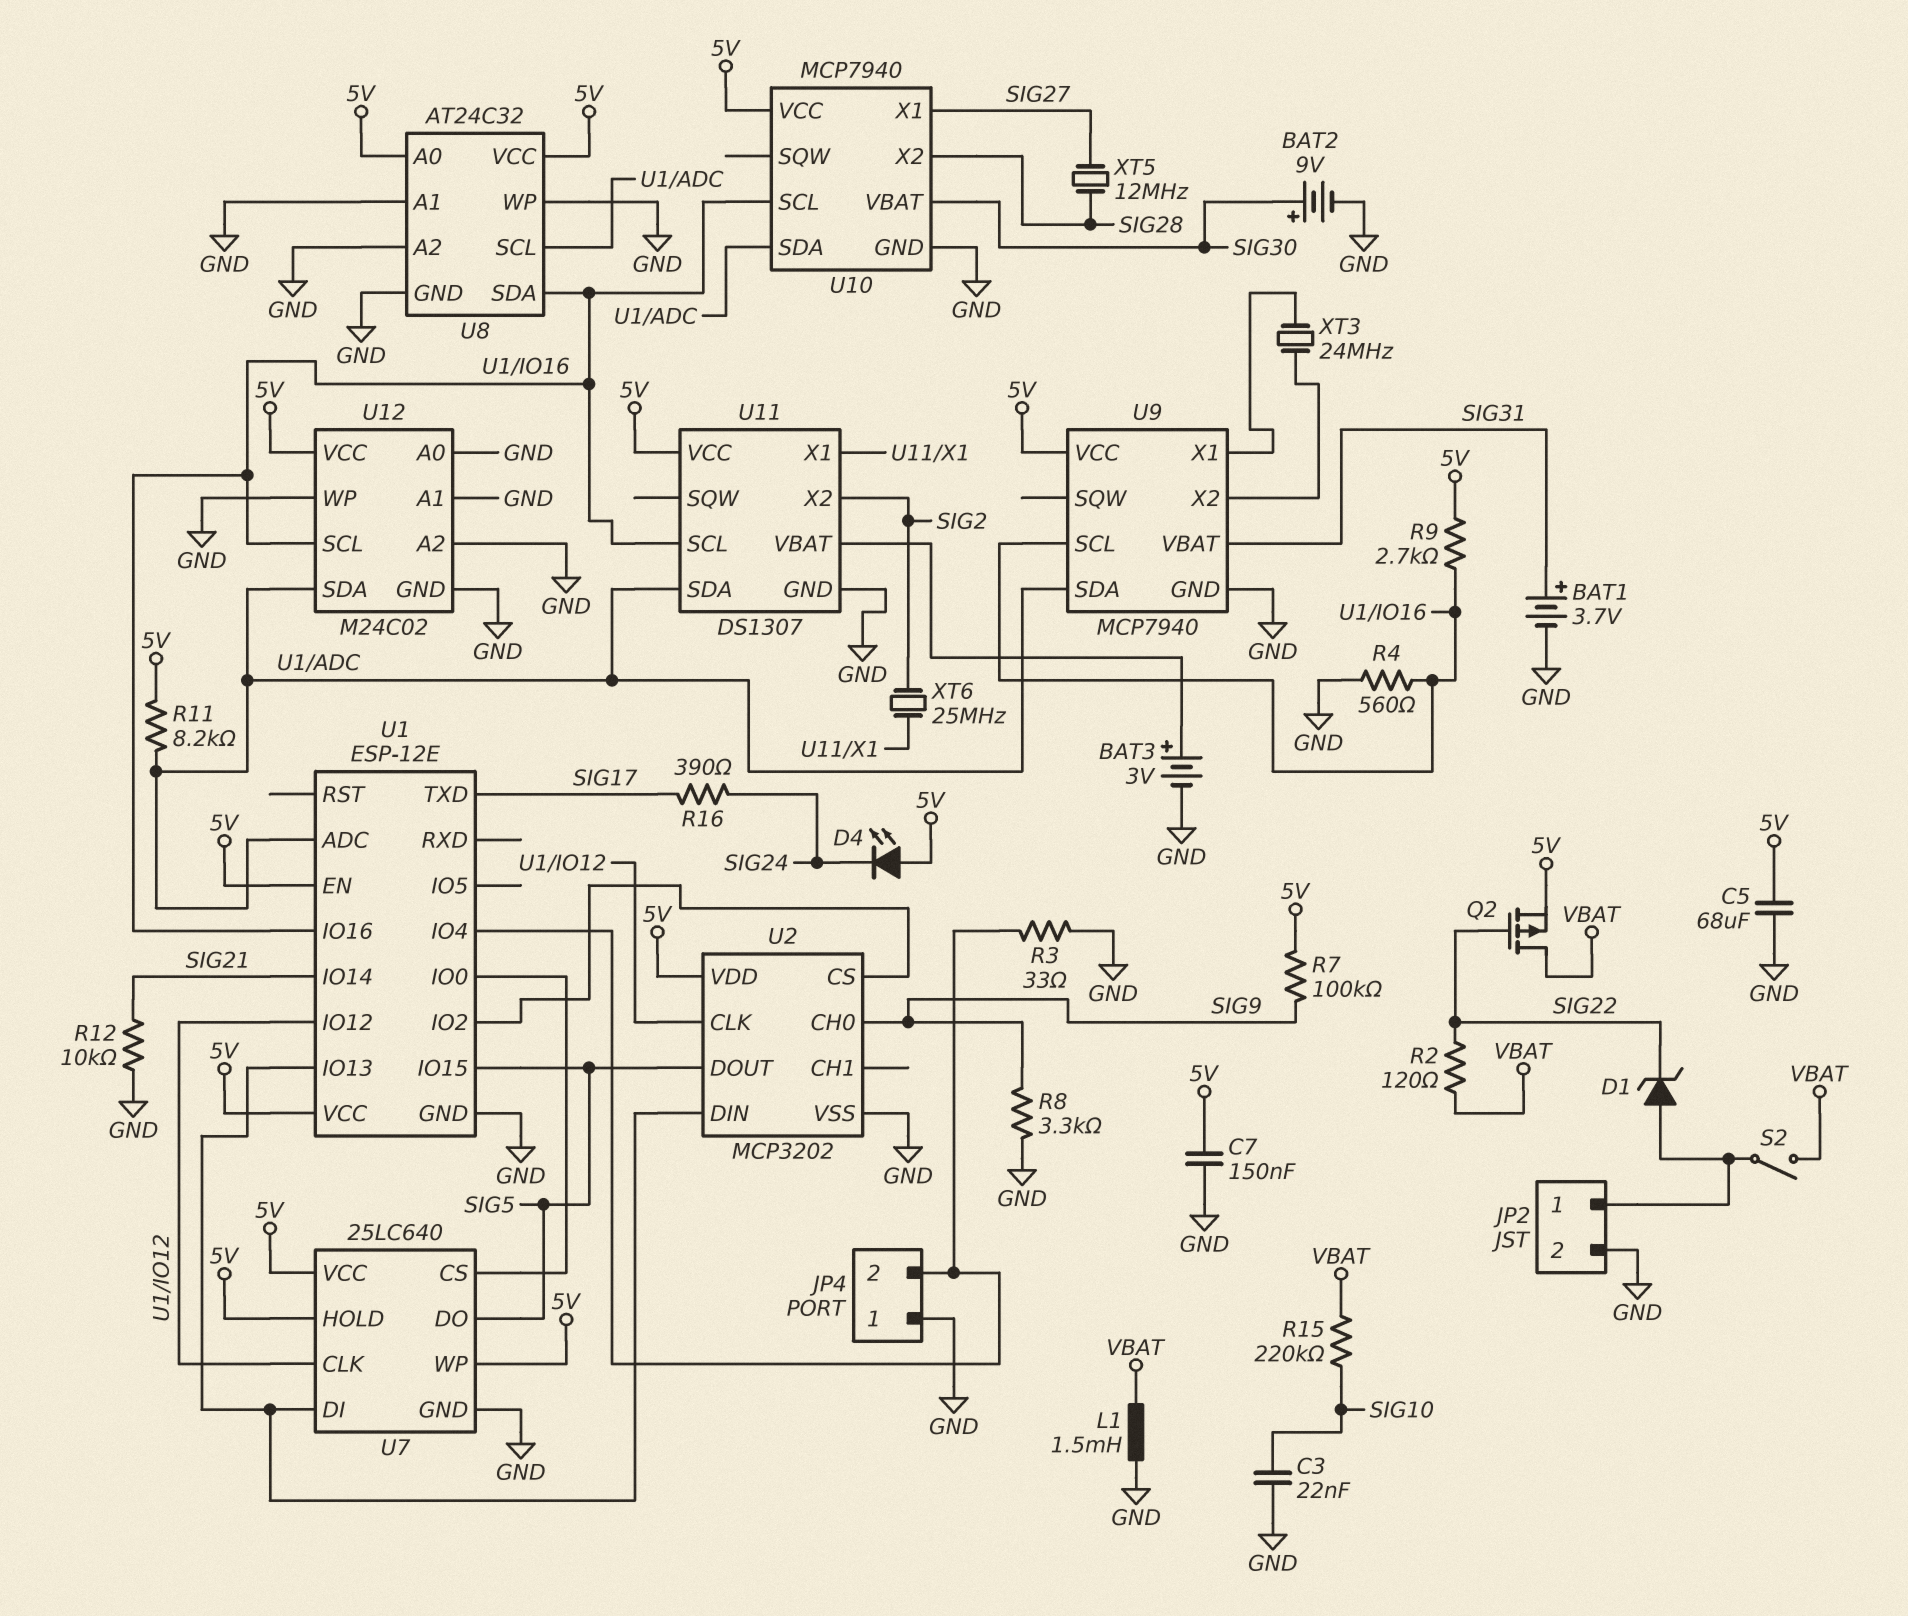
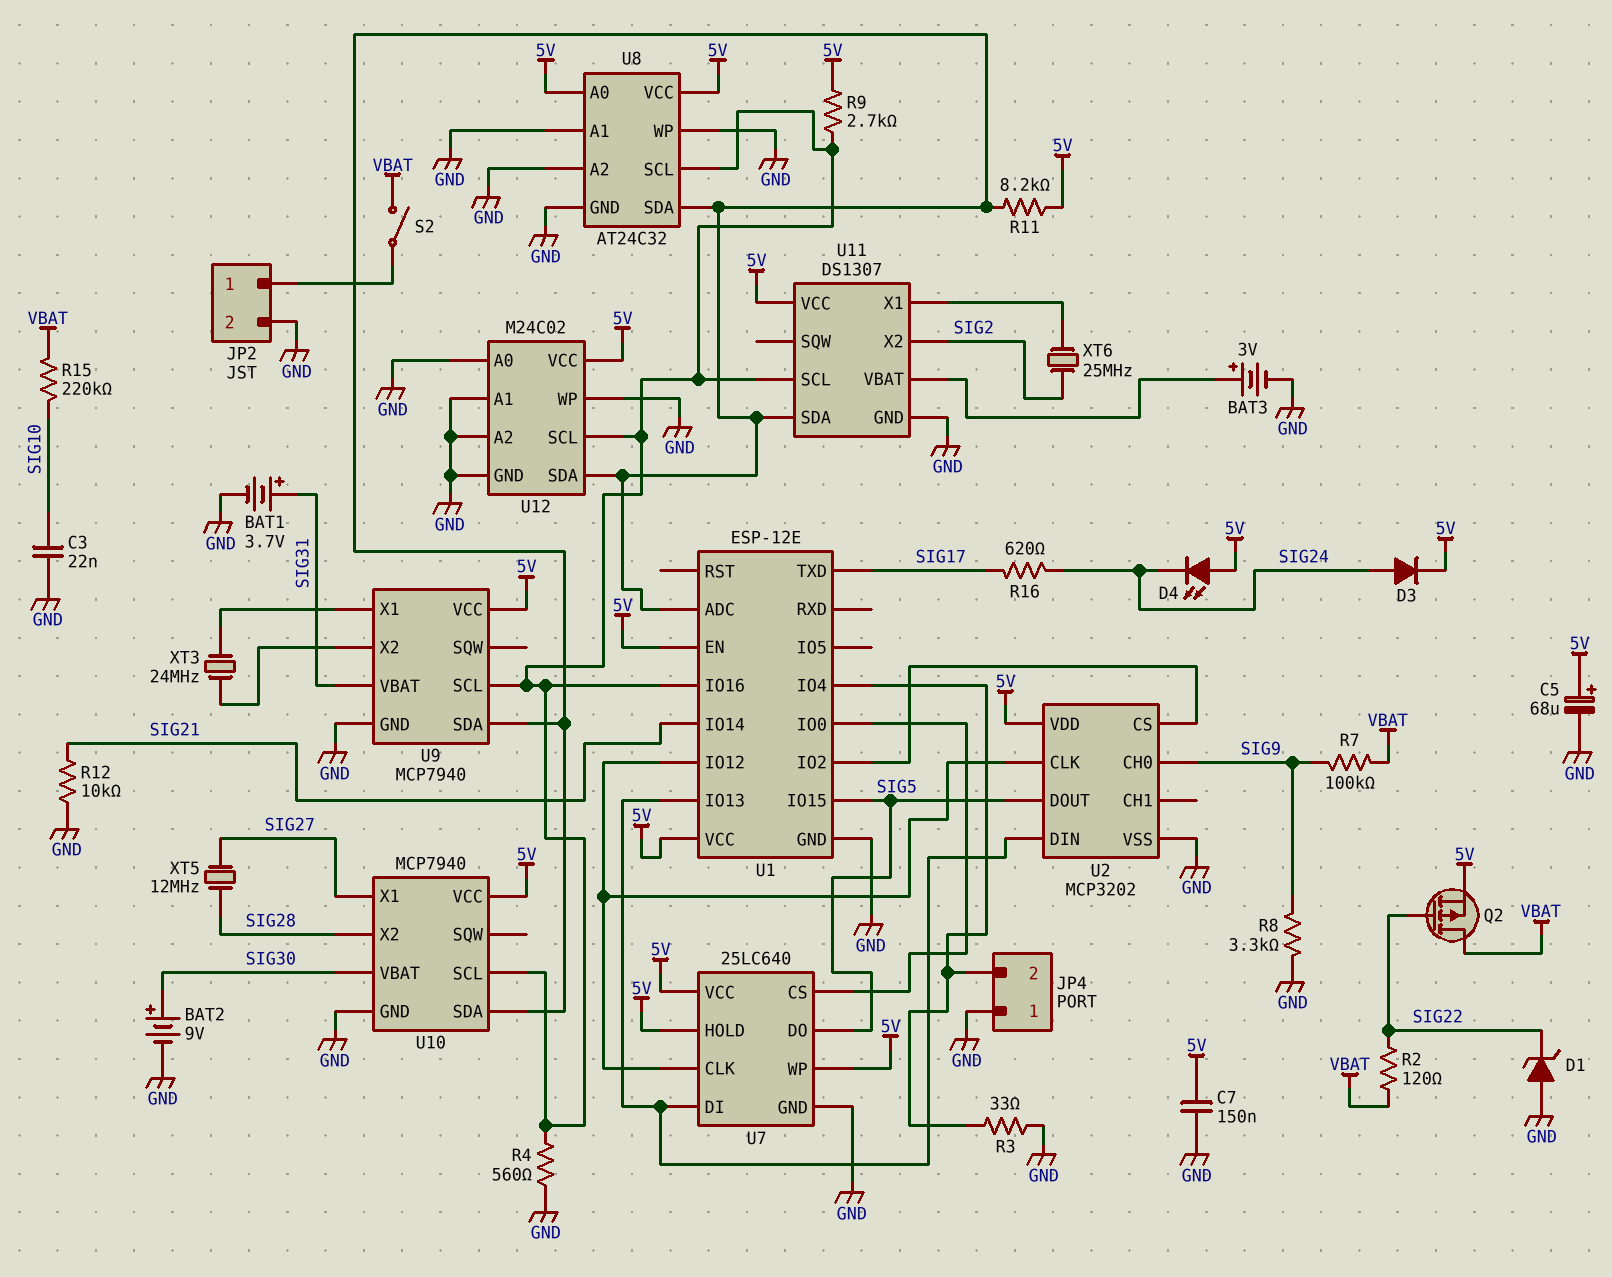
C5: 68uF (5V, GND) -> 68uF (plus 5V, minus GND)
D1: zener (A JP2/1, K SIG22) -> zener (A GND, K SIG22)
D3: none -> diode (A SIG24, K 5V)
L1: 1.5mH (GND, VBAT) -> none
R7: 100k (5V, SIG9) -> 100k (SIG9, VBAT)
R16: 390 (SIG17, SIG24) -> 620 (SIG17, SIG24)
U8 pin SCL: U1/ADC -> U1/IO16
U8 pin SDA: U1/IO16 -> U1/ADC

